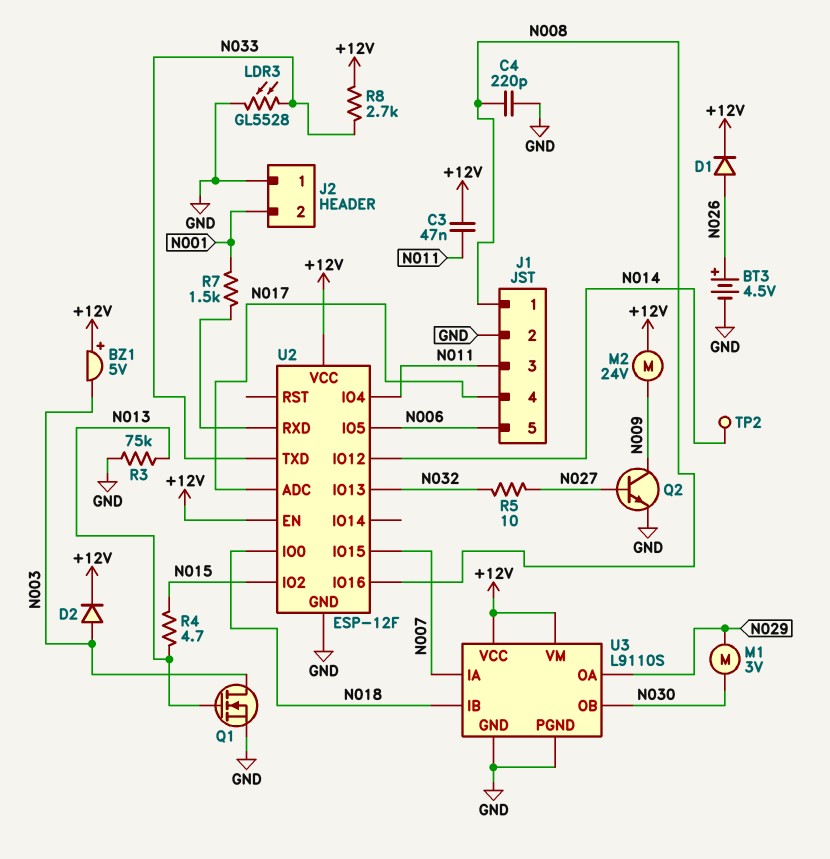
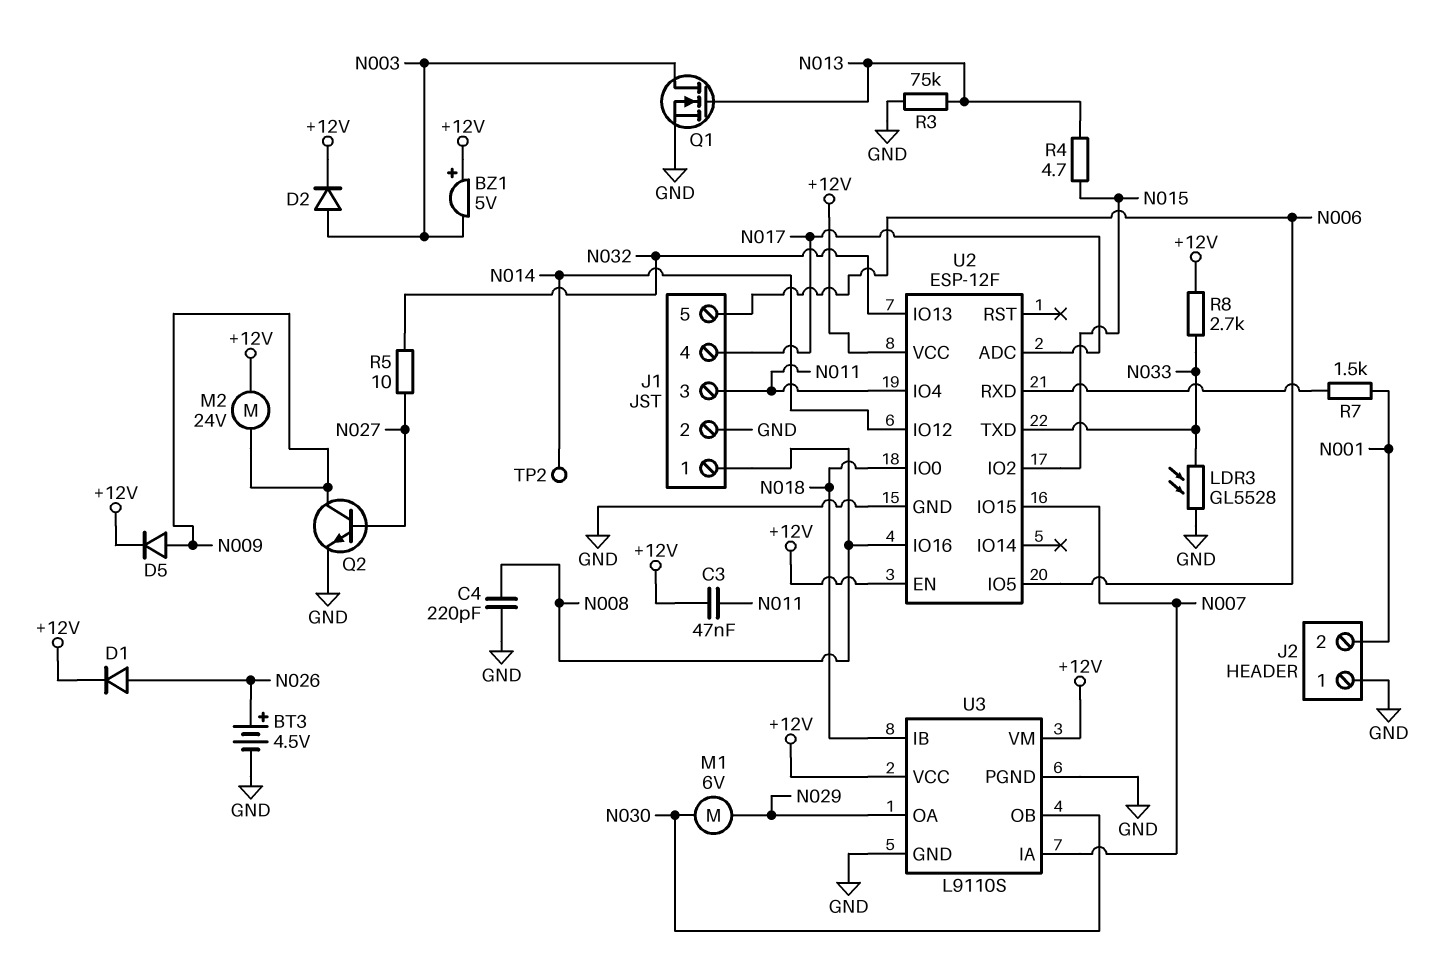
D5: none -> diode (A N009, K +12V)
M1: motor 3V (N029, N030) -> motor 6V (N029, N030)

